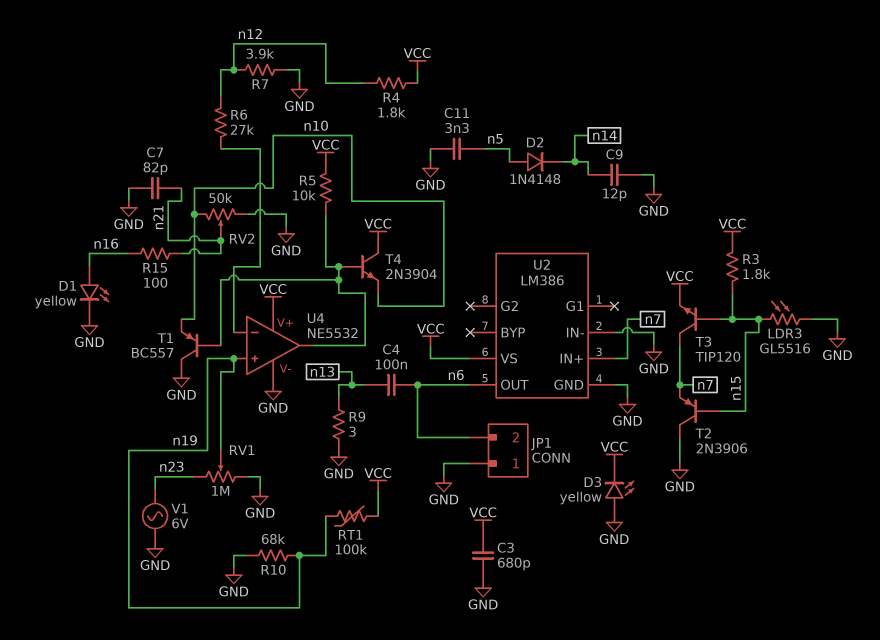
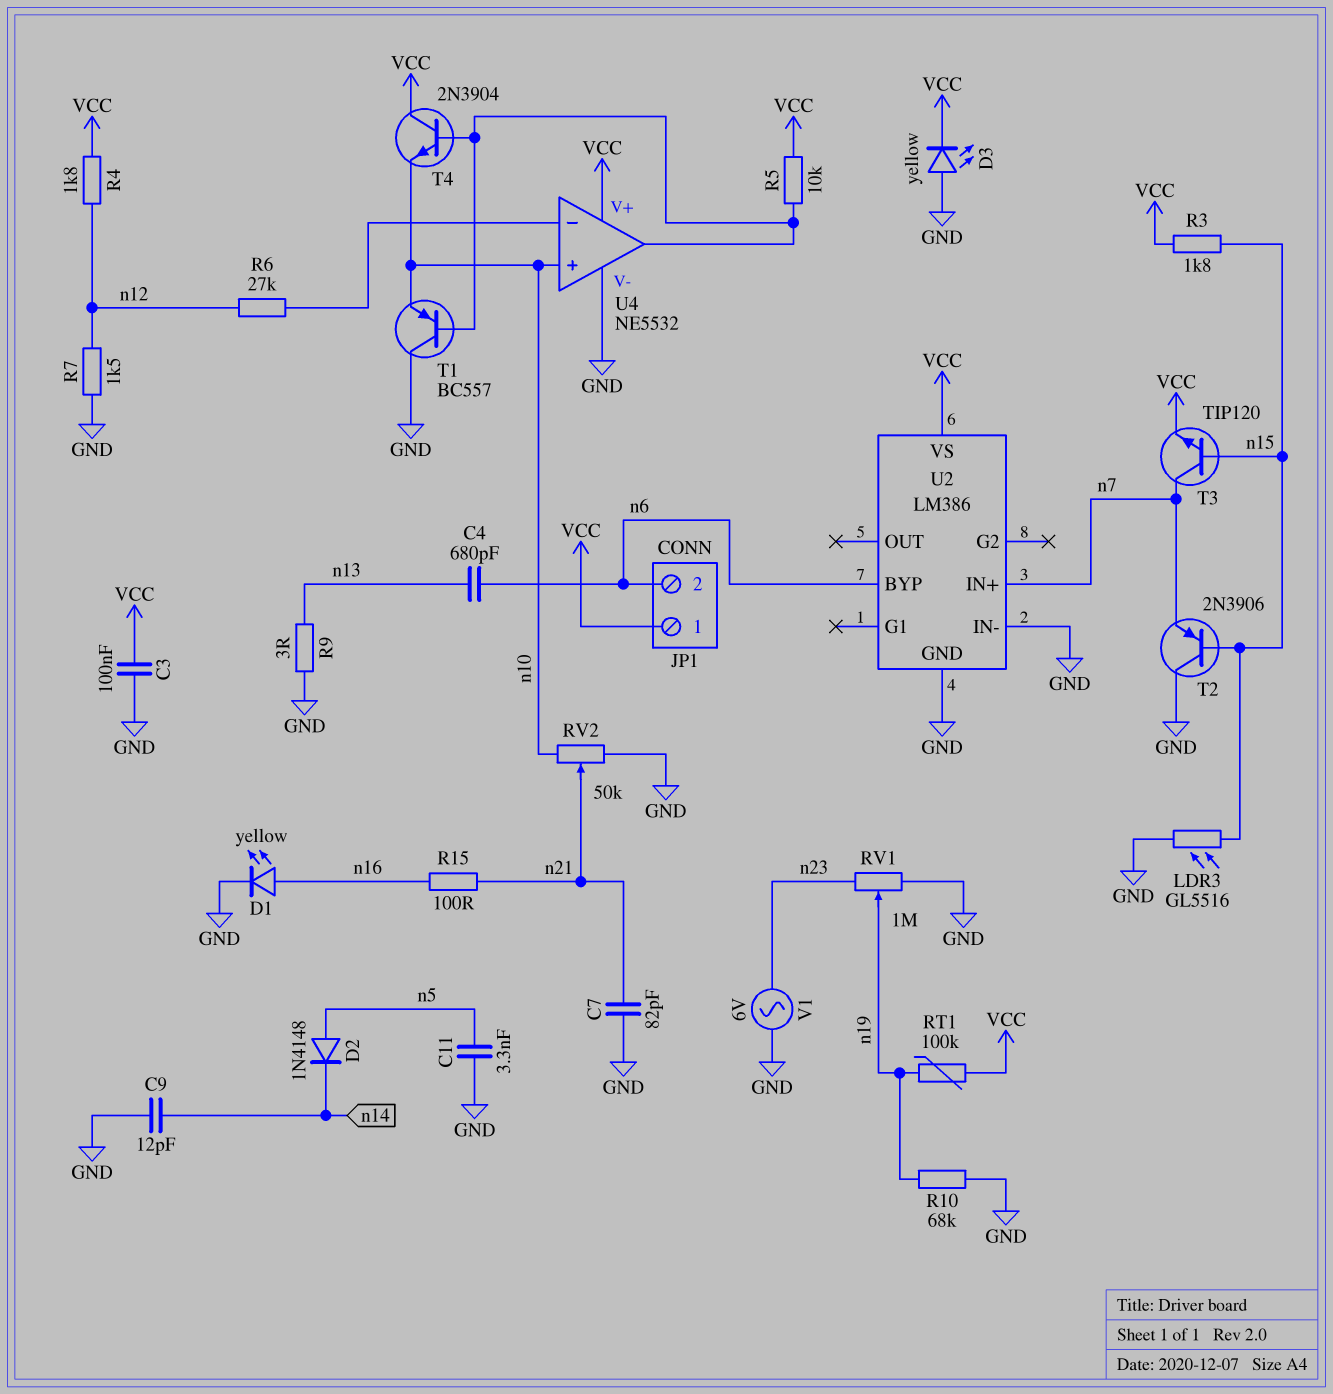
C3: 680pF (GND, VCC) -> 100nF (GND, VCC)
C4: 100nF (n6, n13) -> 680pF (n6, n13)
JP1 pin 1: GND -> VCC
R7: 3.9k (GND, n12) -> 1.5k (GND, n12)
U2 pin BYP: none -> n6
U2 pin OUT: n6 -> none
U4 pin in+: n19 -> n10

